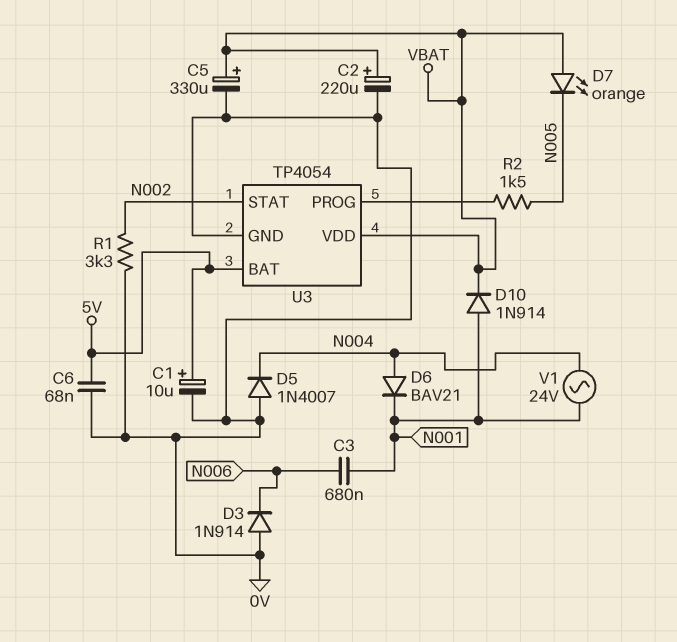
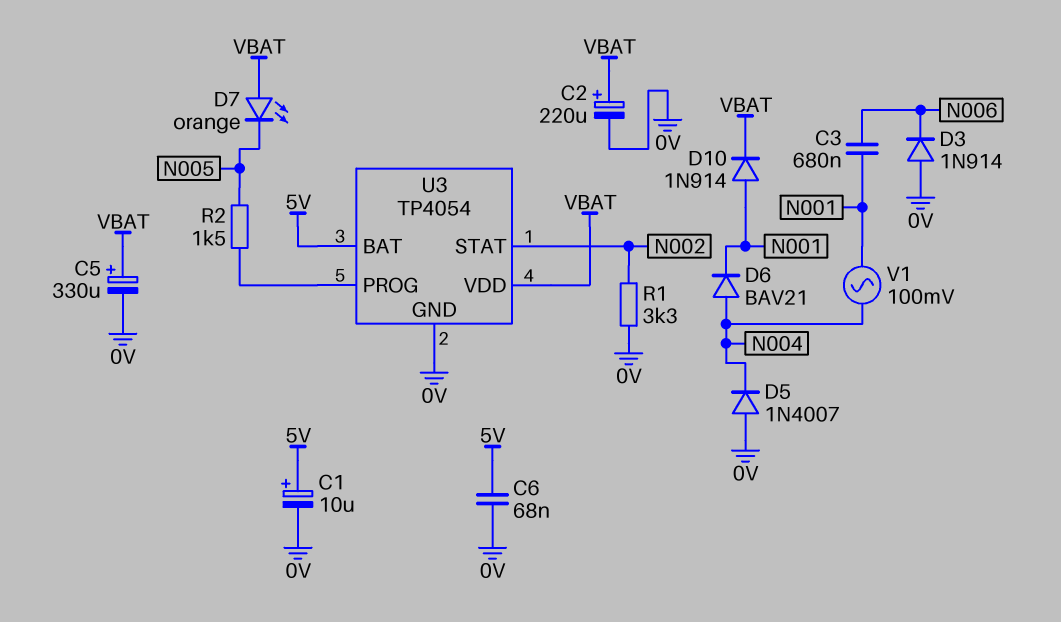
V1: AC 24V (N001, N004) -> AC 100mV (N001, N004)

